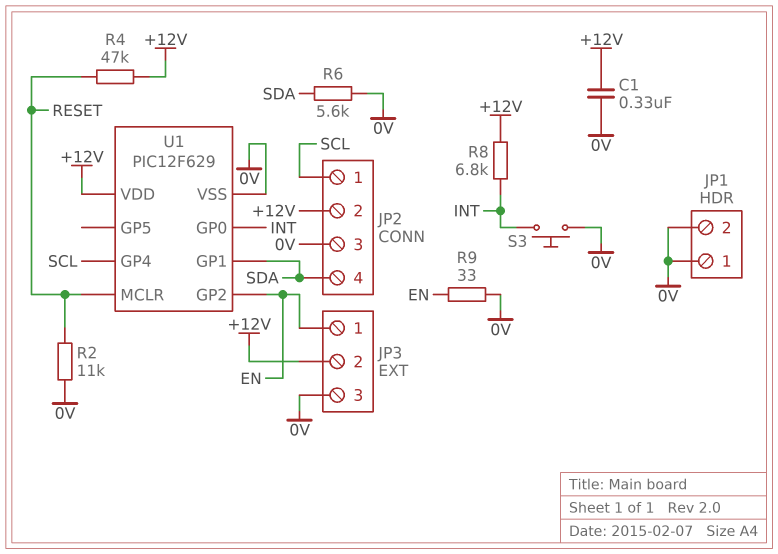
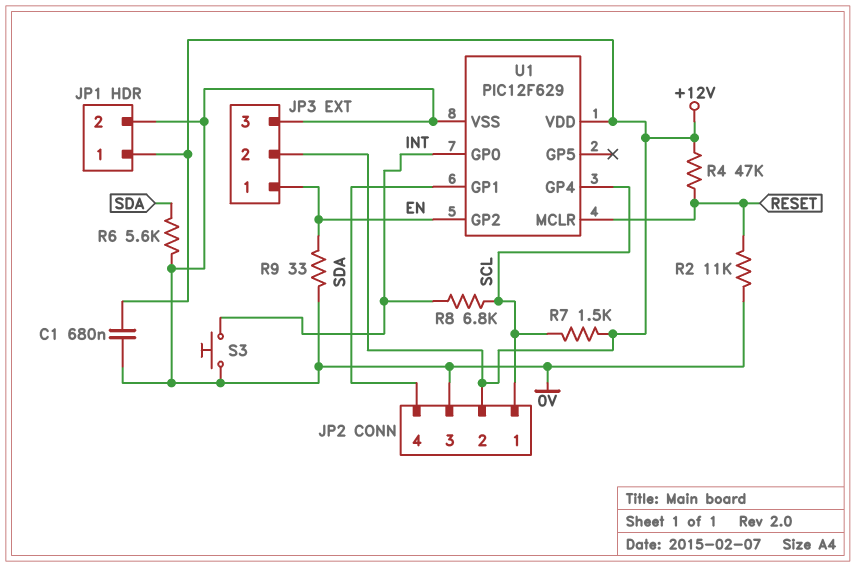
C1: 330nF (+12V, 0V) -> 680nF (+12V, 0V)
JP1 pin 1: 0V -> +12V
R7: none -> 1.5k (+12V, SCL)
R8: 6.8k (+12V, INT) -> 6.8k (INT, SCL)

